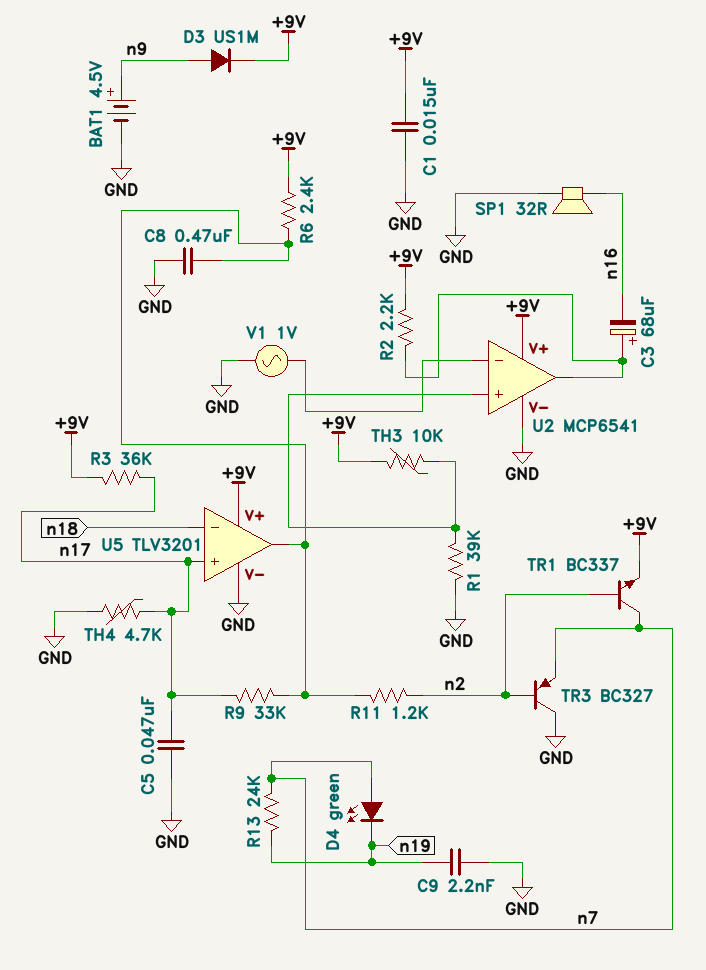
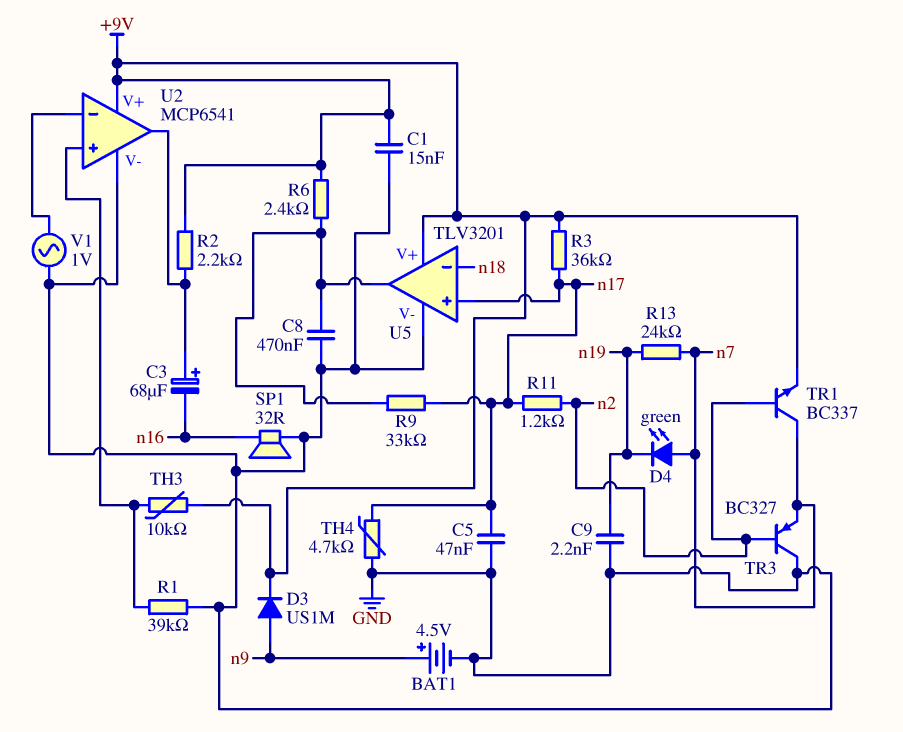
R11: 1.2k (U5/out, n2) -> 1.2k (n2, n17)

